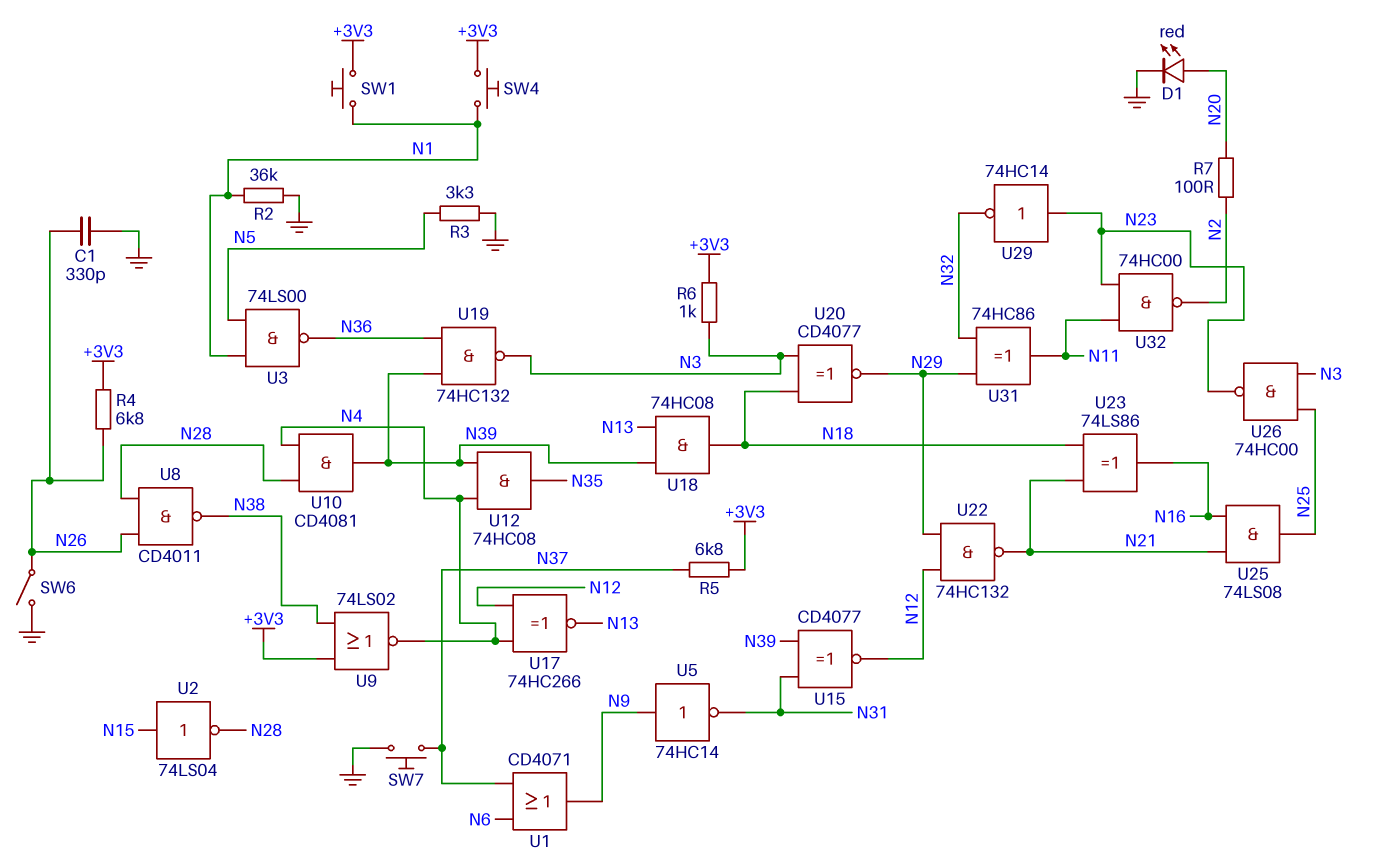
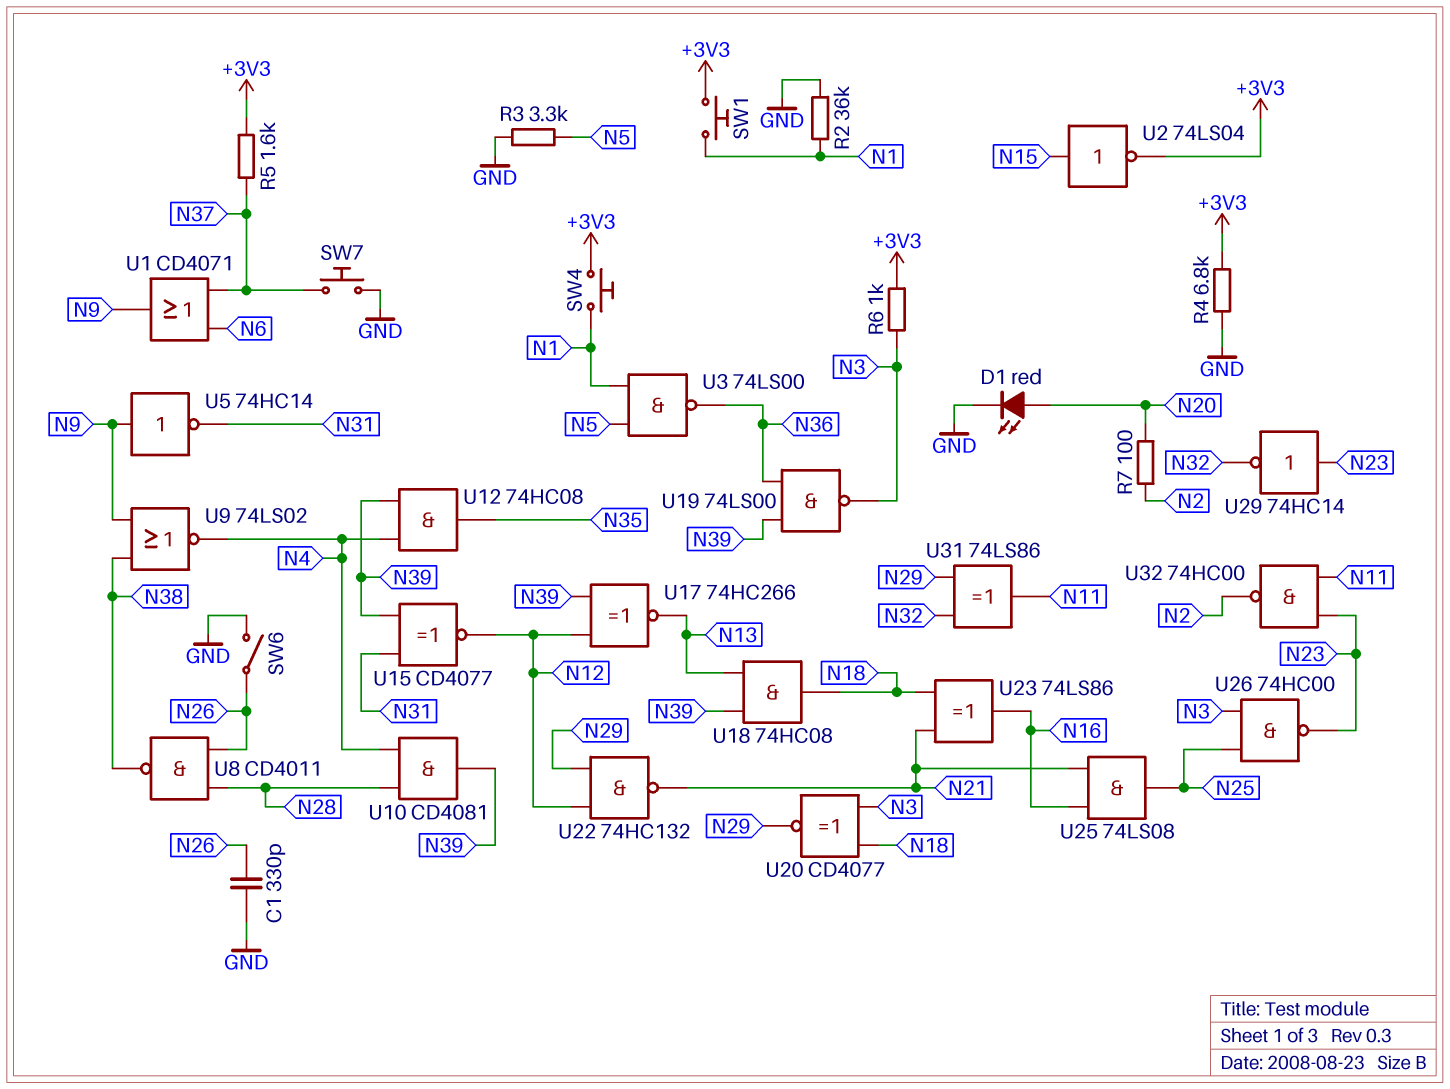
R4: 6.8k (+3V3, N26) -> 6.8k (+3V3, GND)
R5: 6.8k (+3V3, N37) -> 1.6k (+3V3, N37)
U2: NOT 74LS04 (in N15, out N28) -> NOT 74LS04 (in N15, out +3V3)
U9: NOR 74LS02 (in +3V3, in N38, out N4) -> NOR 74LS02 (in N9, in N38, out N4)
U17: XNOR 74HC266 (in N4, in N12, out N13) -> XNOR 74HC266 (in N12, in N39, out N13)
U19: NAND 74HC132 (in N36, in N39, out N3) -> NAND 74LS00 (in N36, in N39, out N3)
U31: XOR 74HC86 (in N29, in N32, out N11) -> XOR 74LS86 (in N29, in N32, out N11)

